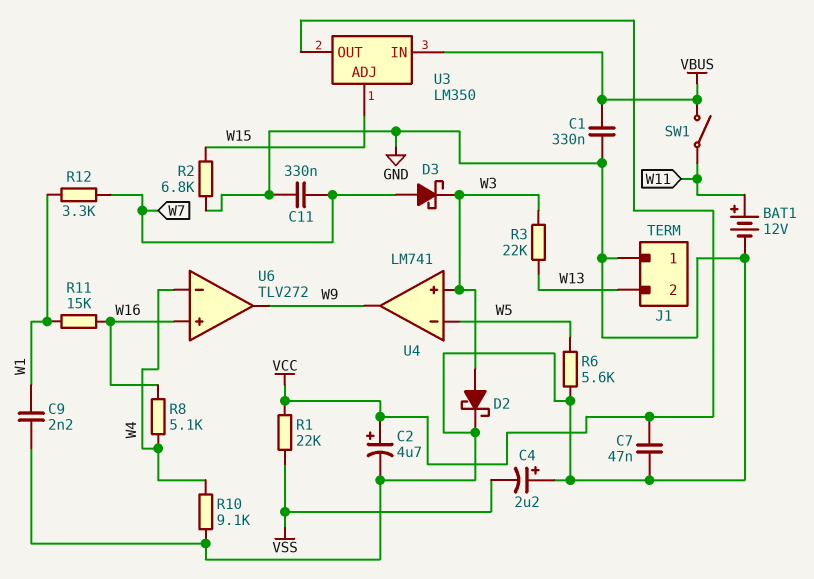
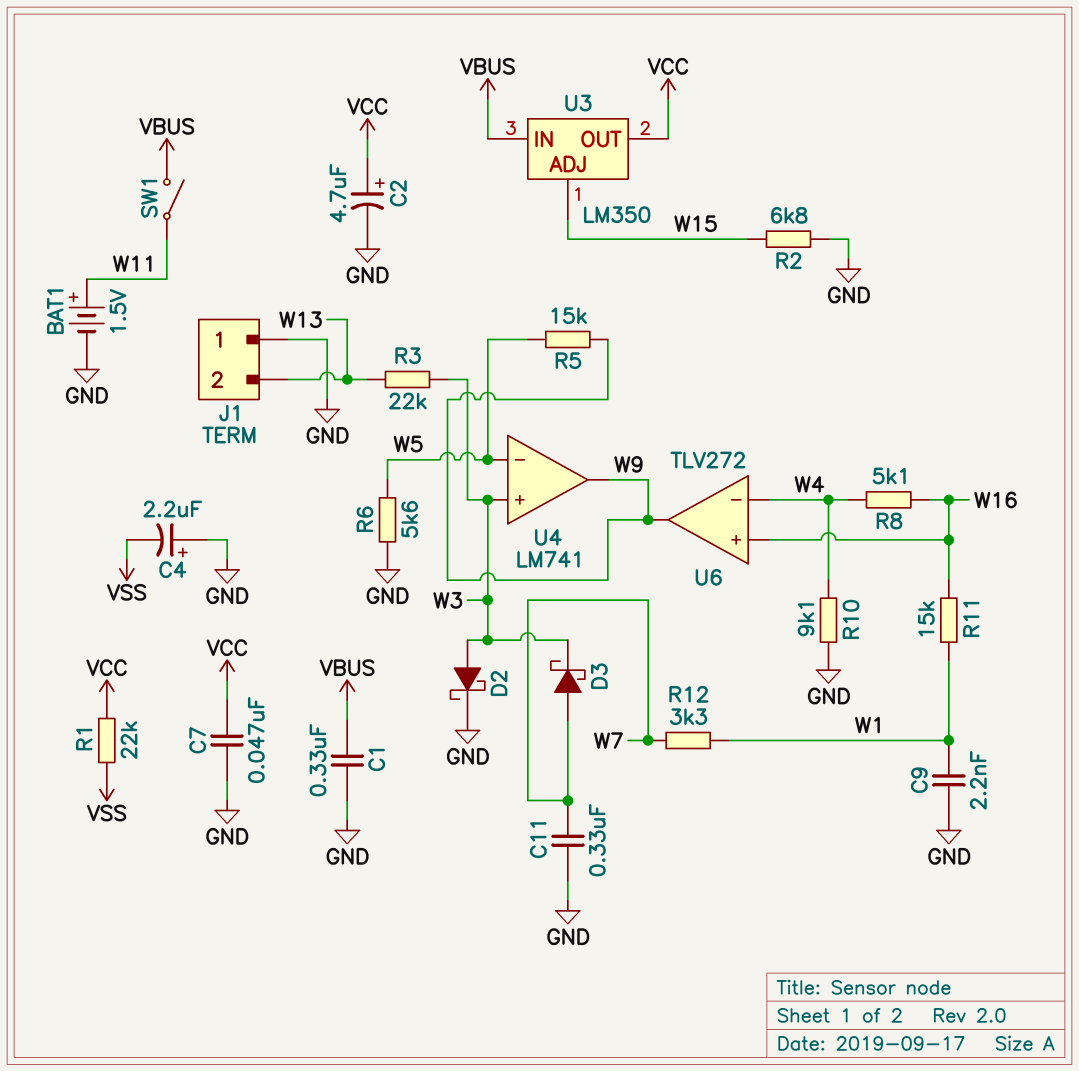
BAT1: 12V (plus W11, minus GND) -> 1.5V (plus W11, minus GND)
R5: none -> 15k (W5, W9)

